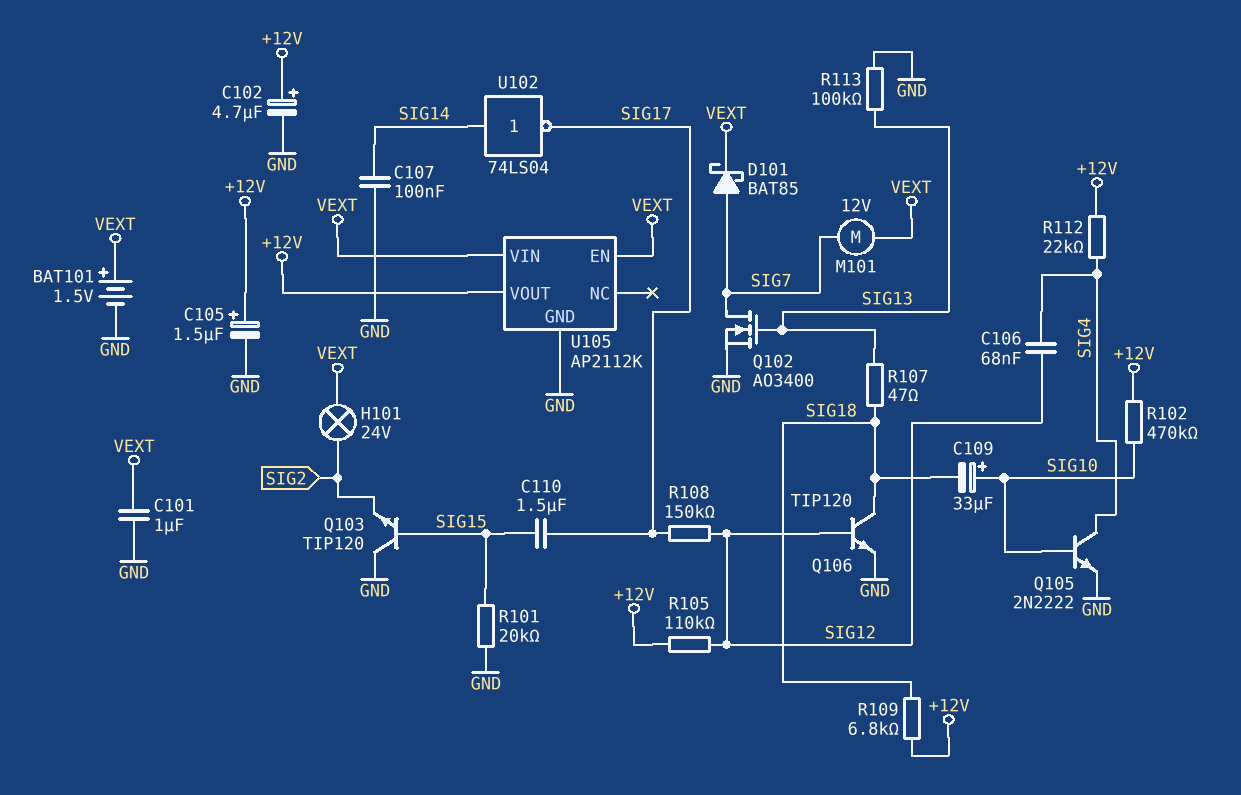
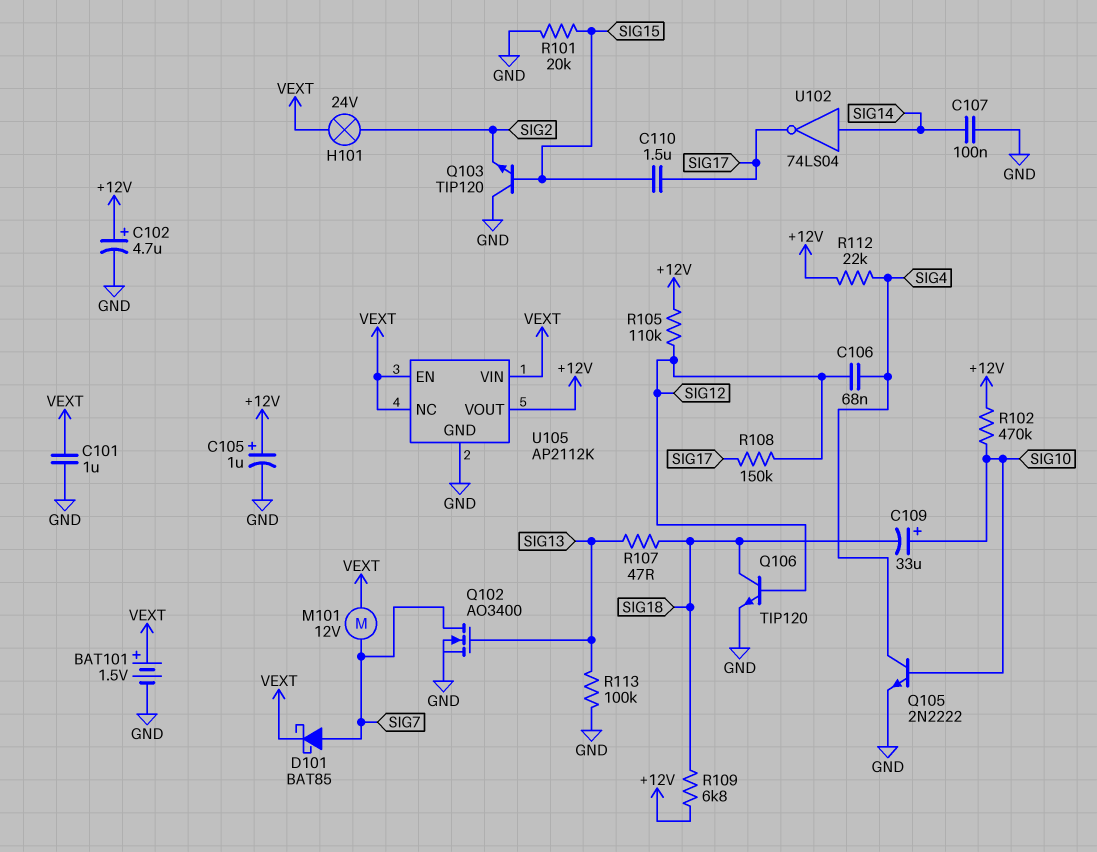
C105: 1.5uF (plus +12V, minus GND) -> 1uF (plus +12V, minus GND)
U105 pin NC: none -> VEXT

